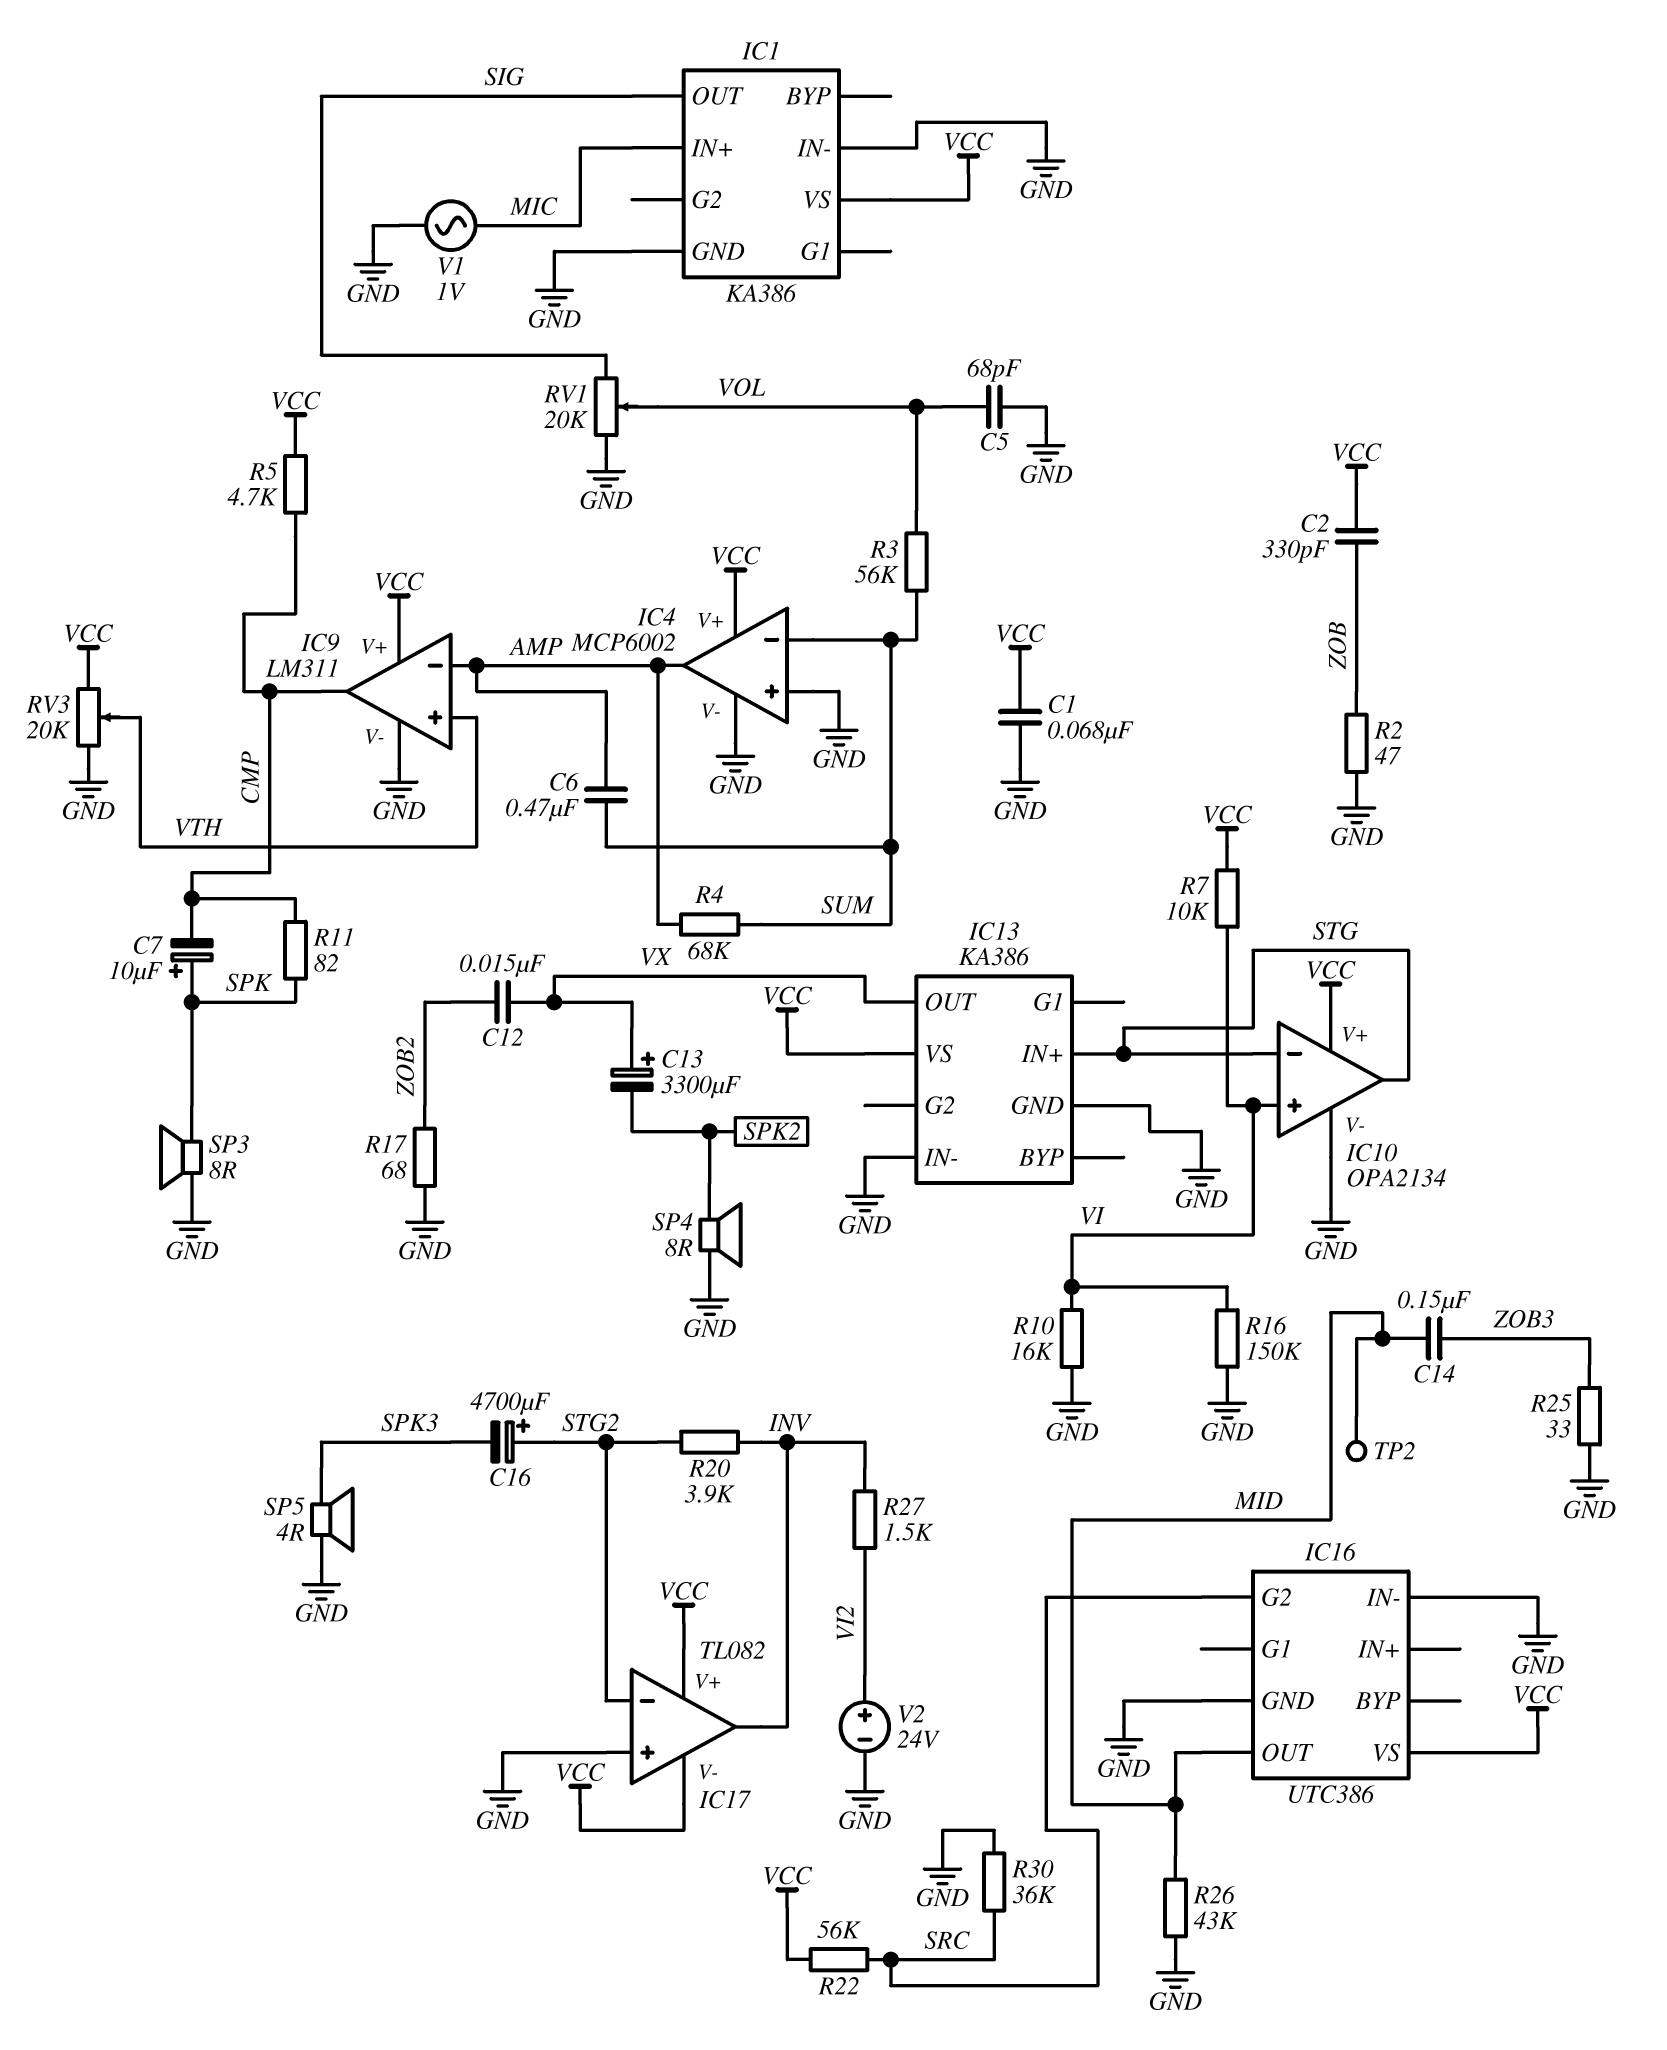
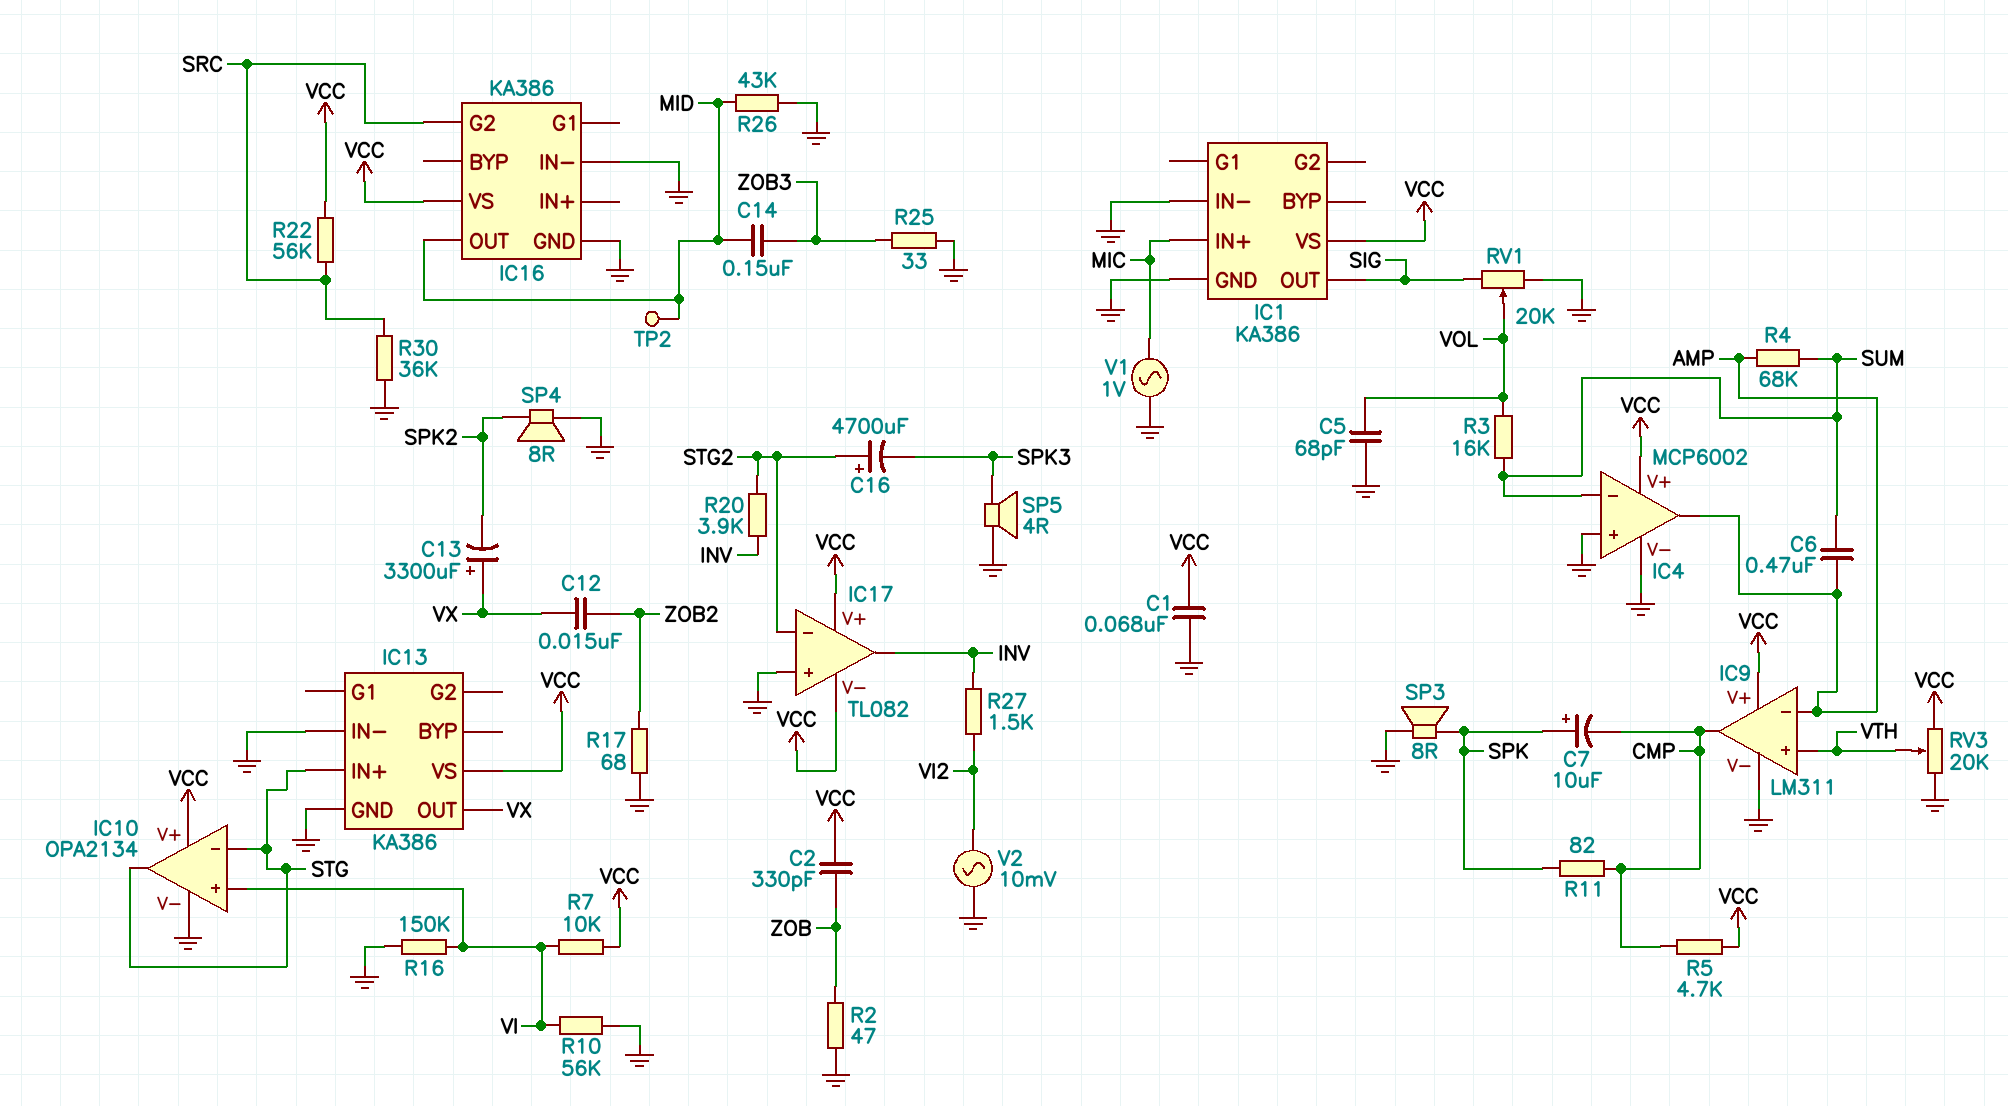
IC16: UTC386 -> KA386
R3: 56k (SUM, VOL) -> 16k (SUM, VOL)
R10: 16k (GND, VI) -> 56k (GND, VI)
V2: 24V (plus VI2, minus GND) -> AC 10mV (GND, VI2)

